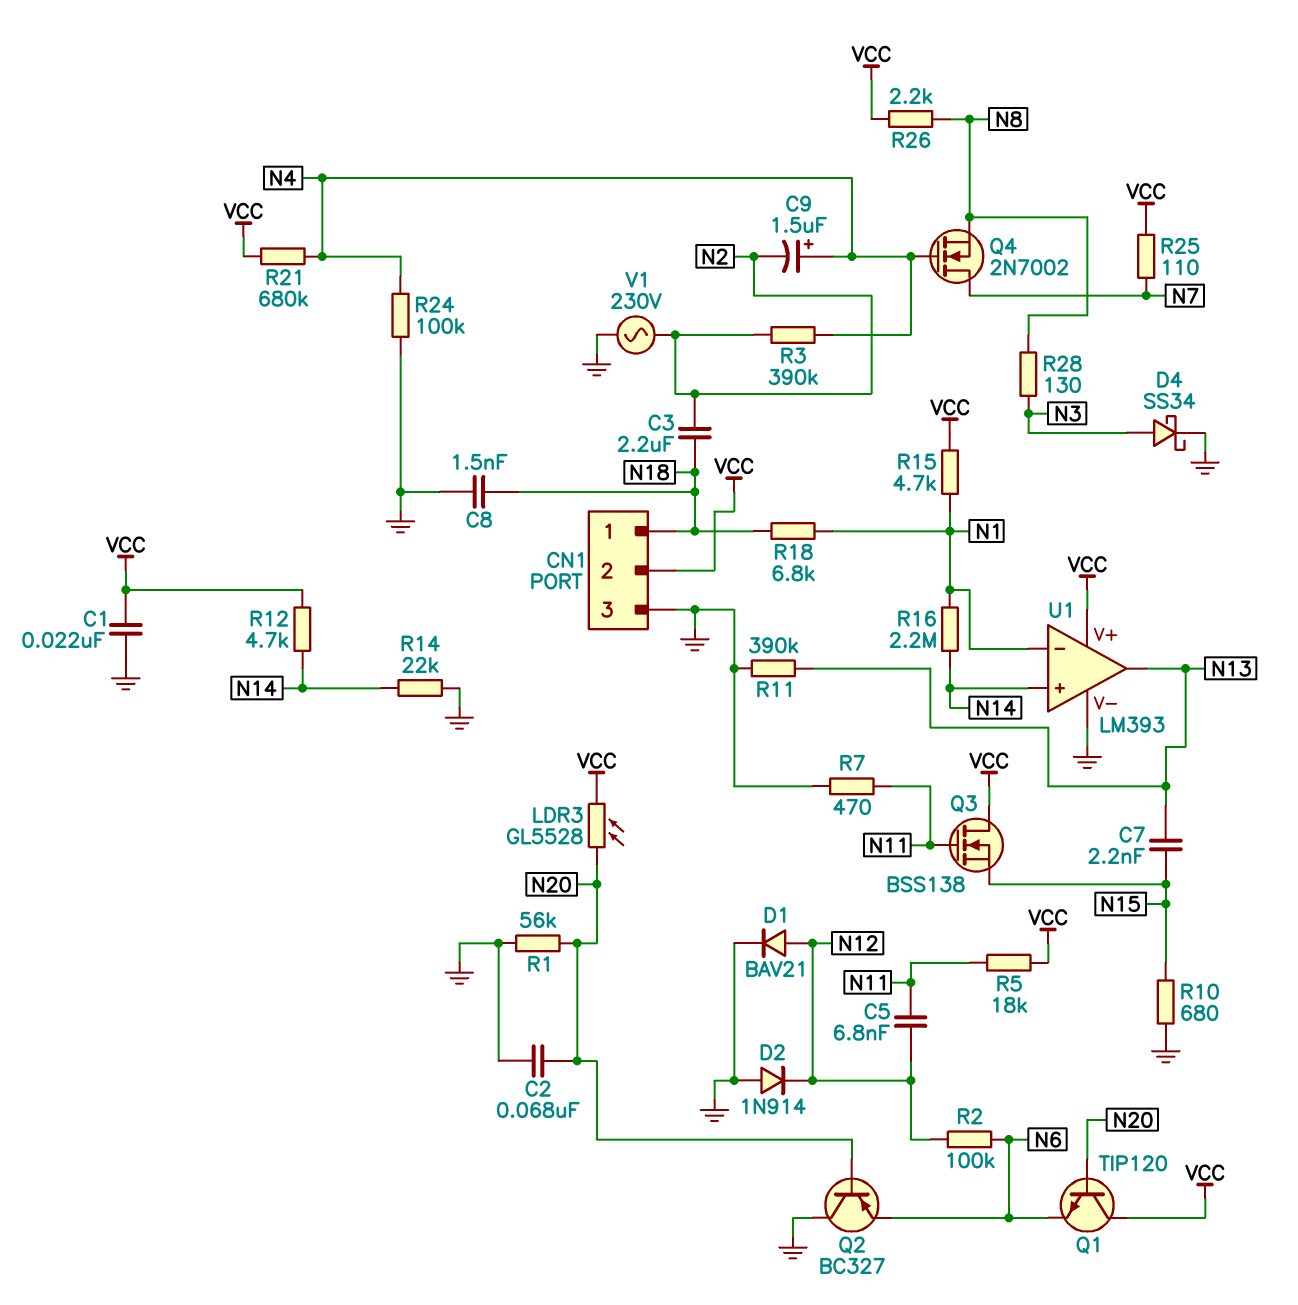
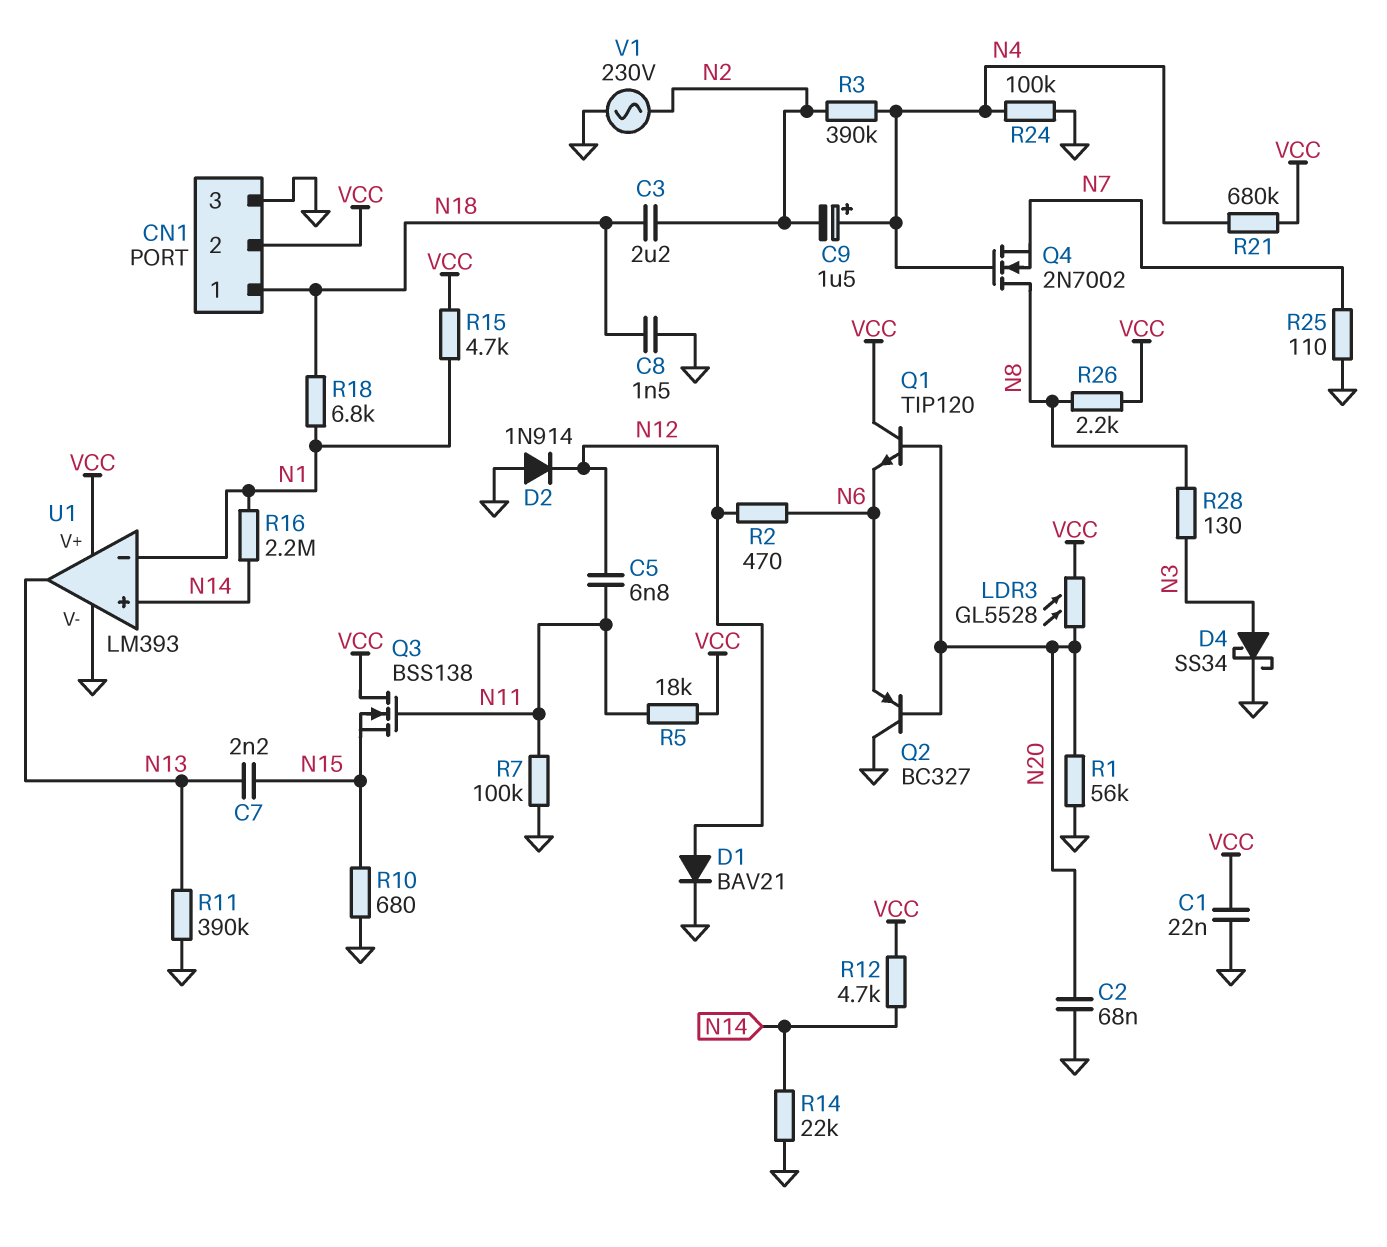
Q4: NMOS 2N7002 (G N4, D N7, S N8) -> NMOS 2N7002 (G N4, D N8, S N7)
R2: 100k (N6, N12) -> 470 (N6, N12)
R7: 470 (GND, N11) -> 100k (GND, N11)
R25: 110 (N7, VCC) -> 110 (GND, N7)

